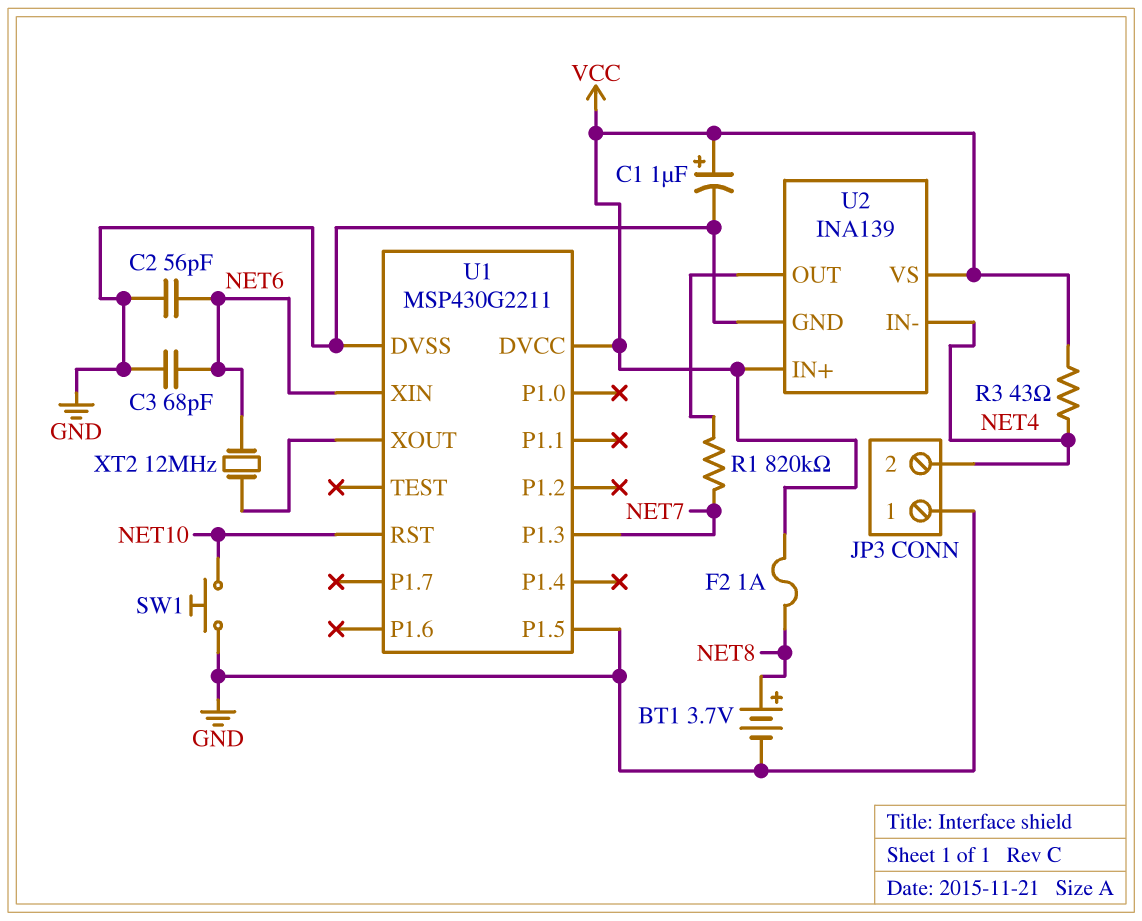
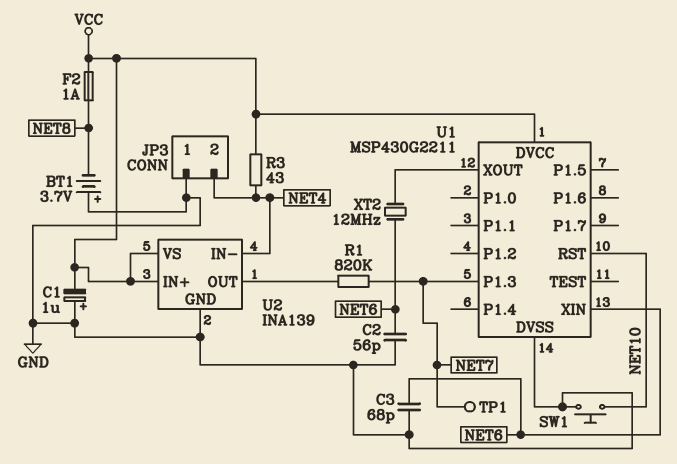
BT1: 3.7V (plus NET8, minus GND) -> 3.7V (plus GND, minus NET8)
C1: 1uF (plus VCC, minus GND) -> 1uF (plus GND, minus VCC)
TP1: none -> test point (NET7)
U1 pin P1.5: GND -> none

